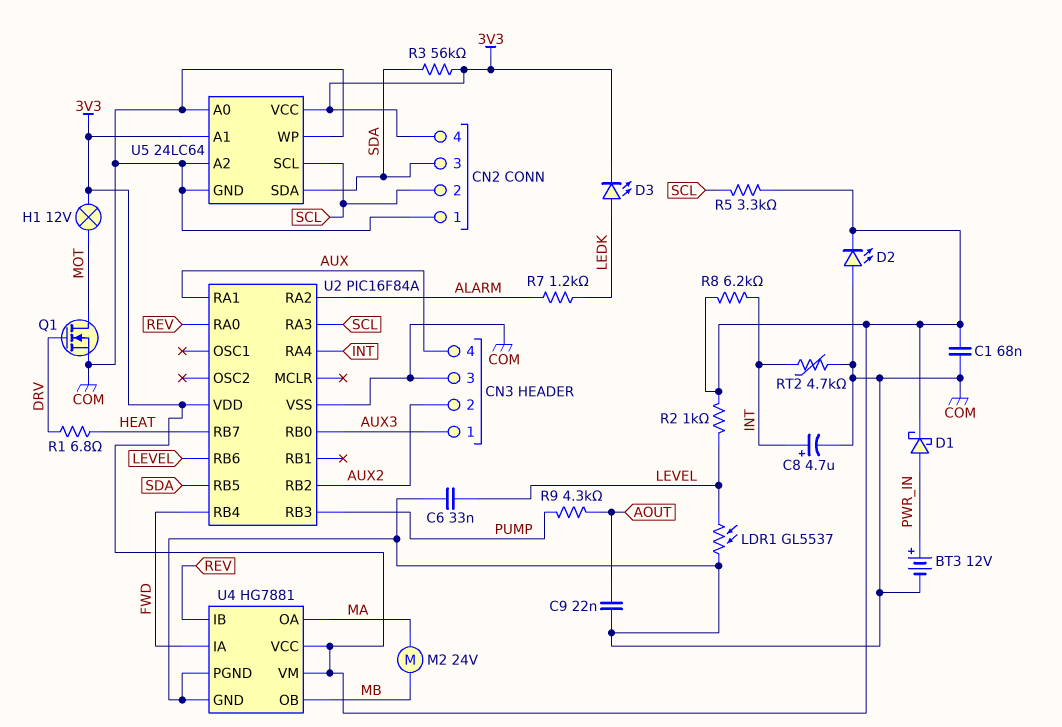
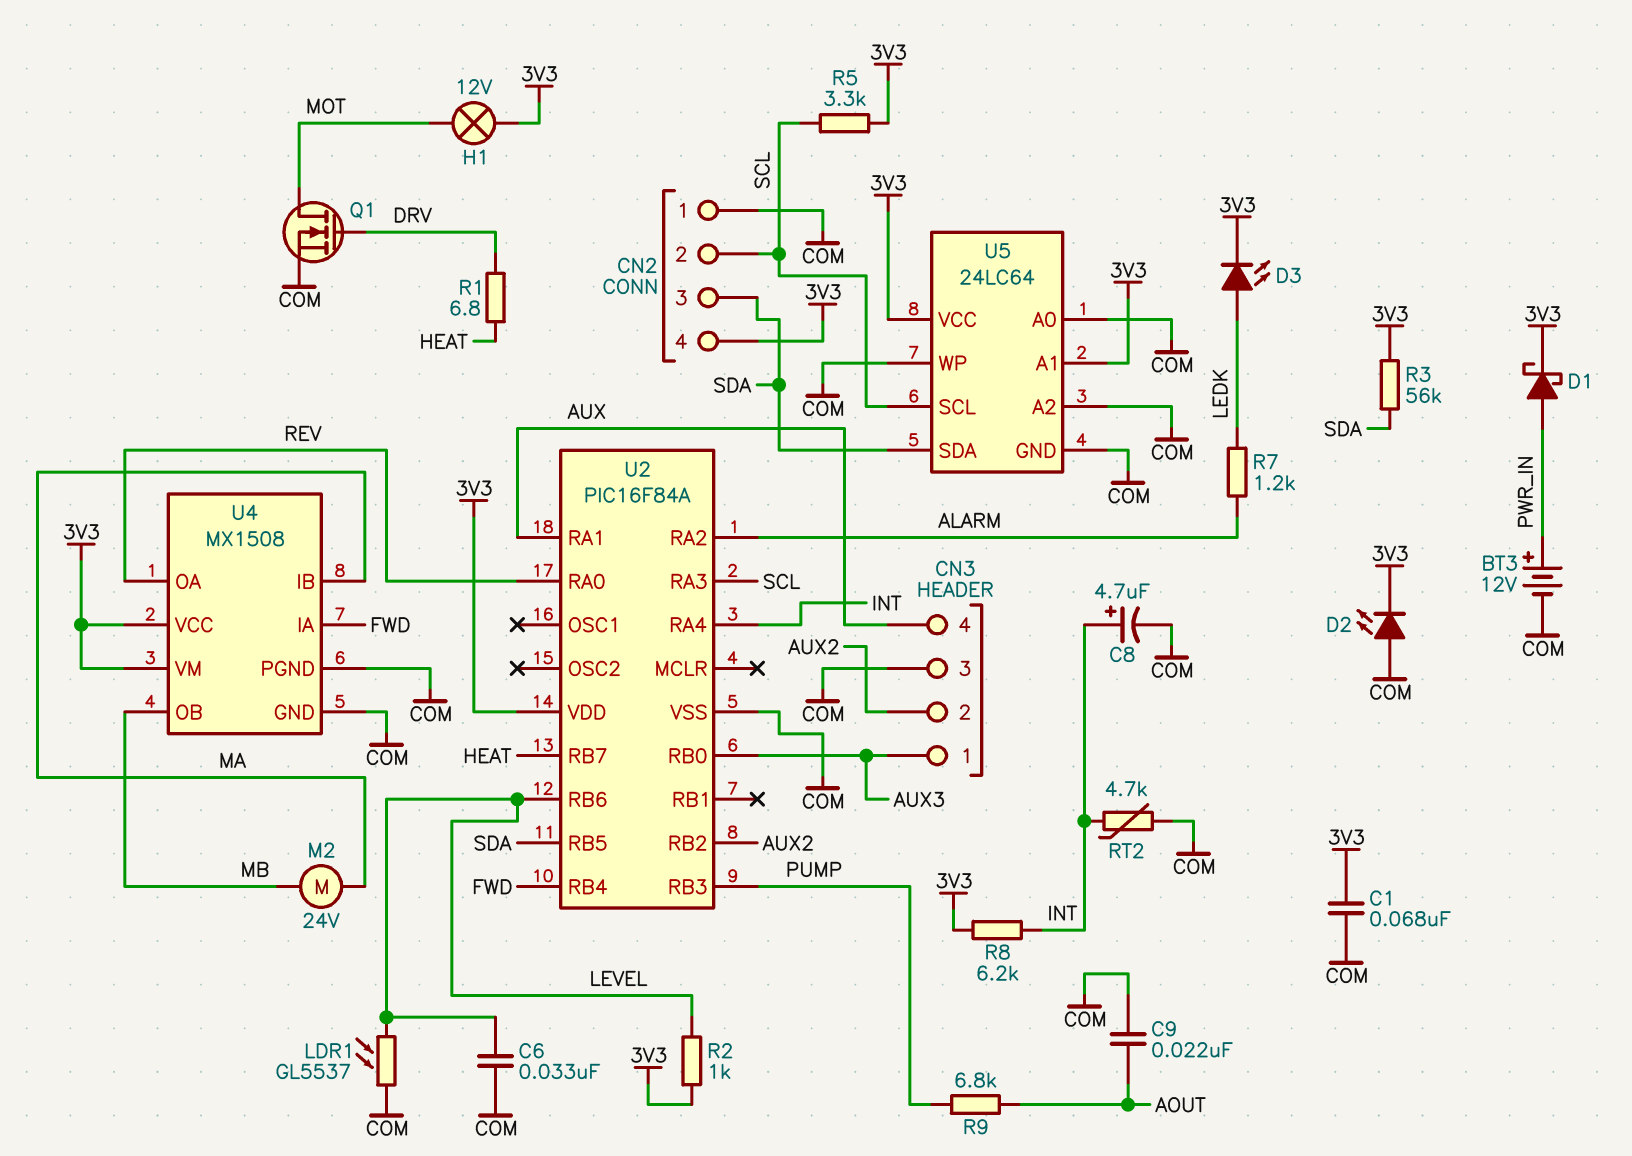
R9: 4.3k (AOUT, PUMP) -> 6.8k (AOUT, PUMP)
U4: HG7881 -> MX1508
U4 pin IB: REV -> MA
U4 pin OA: MA -> REV

